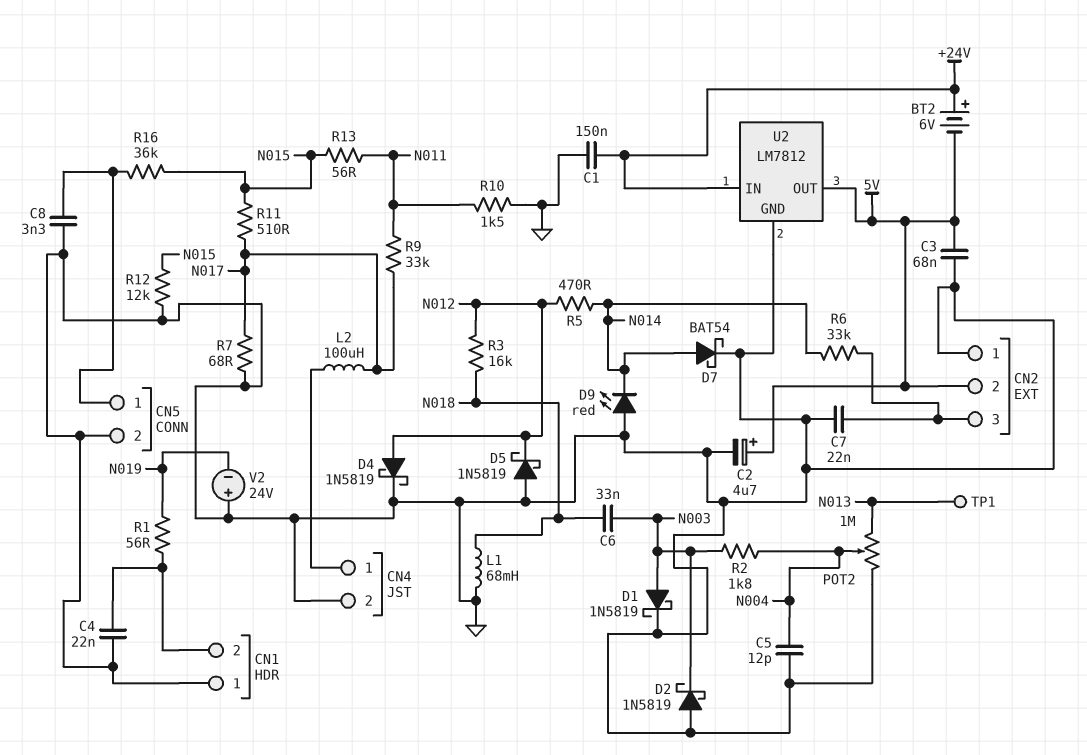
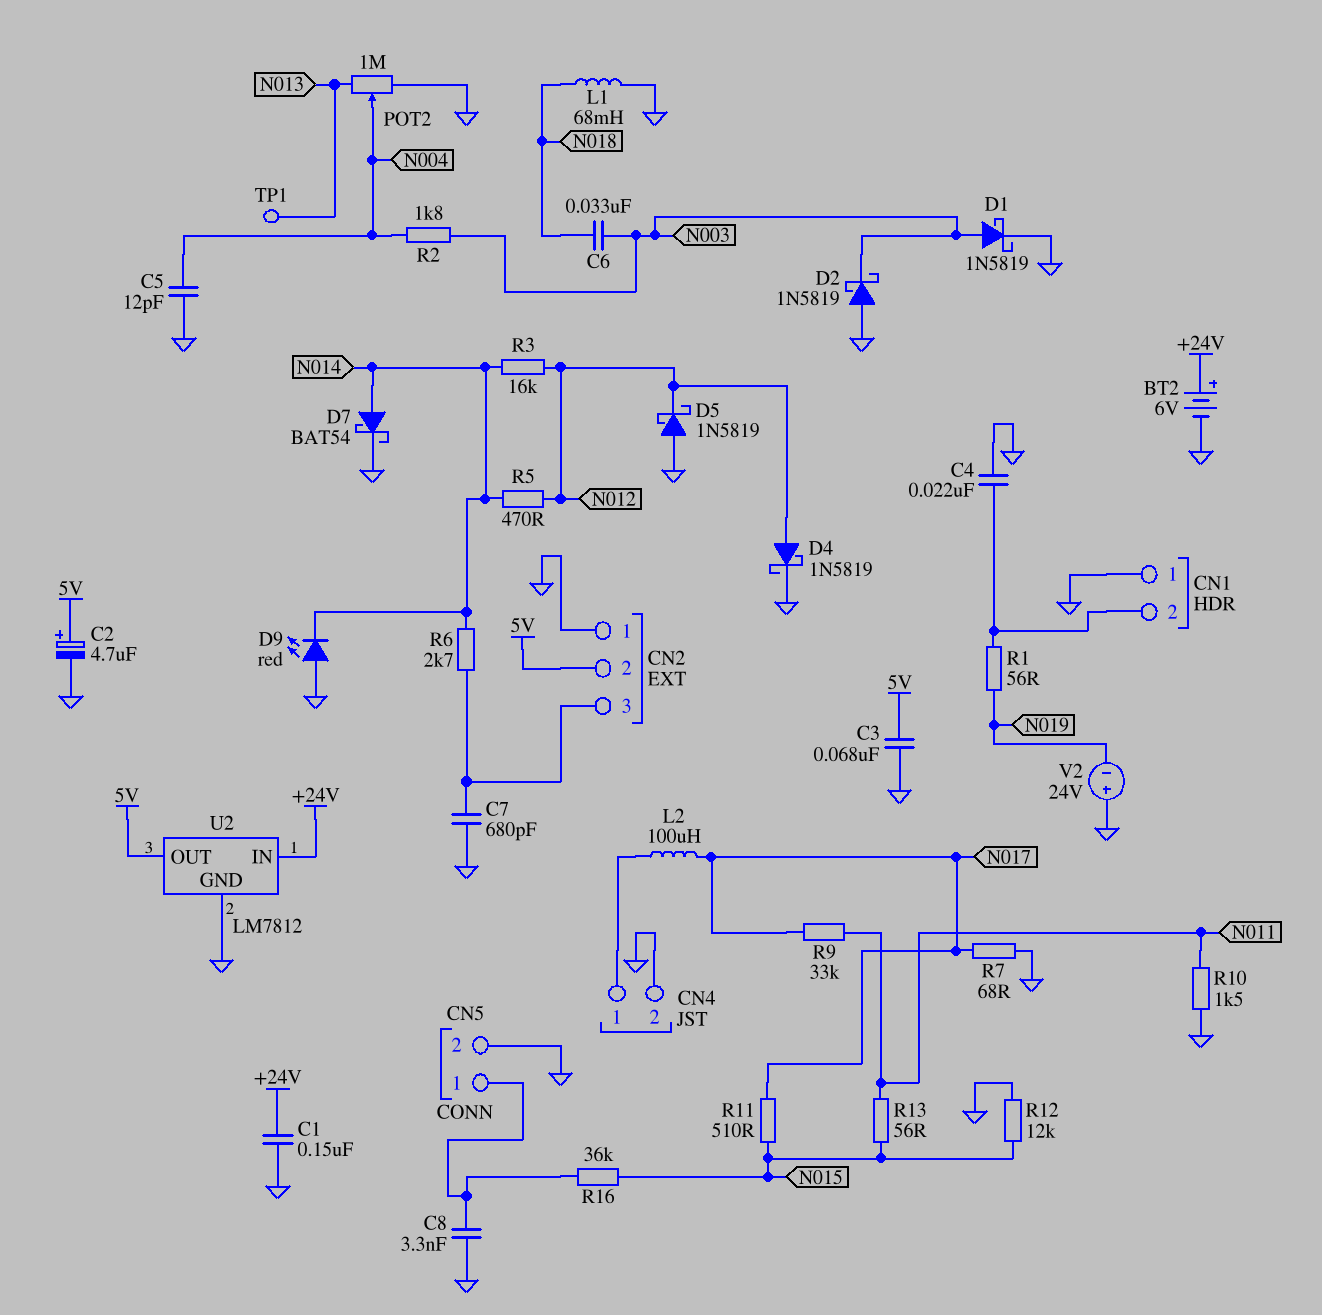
BT2: 6V (plus +24V, minus 5V) -> 6V (plus +24V, minus GND)
C7: 22nF (CN2/3, GND) -> 680pF (CN2/3, GND)
R3: 16k (N012, N018) -> 16k (N012, N014)
R6: 33k (CN2/3, N014) -> 2.7k (CN2/3, N014)

